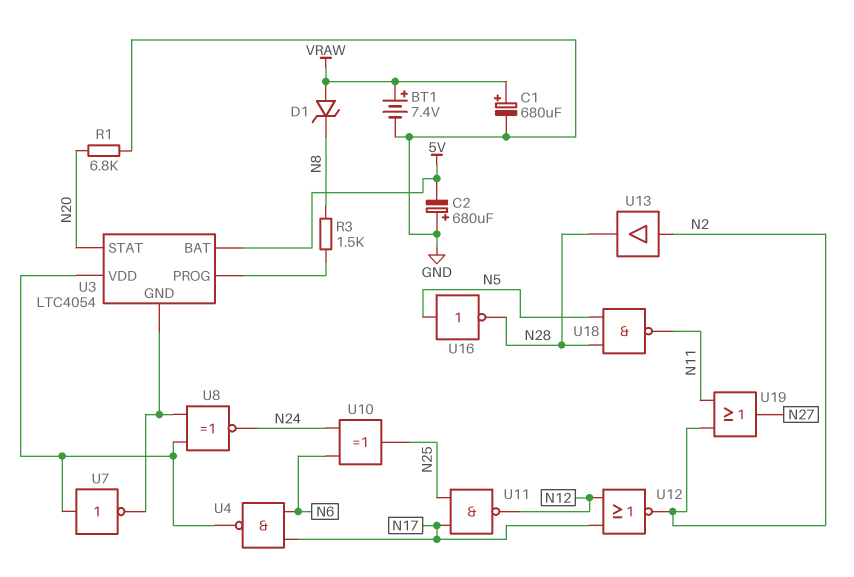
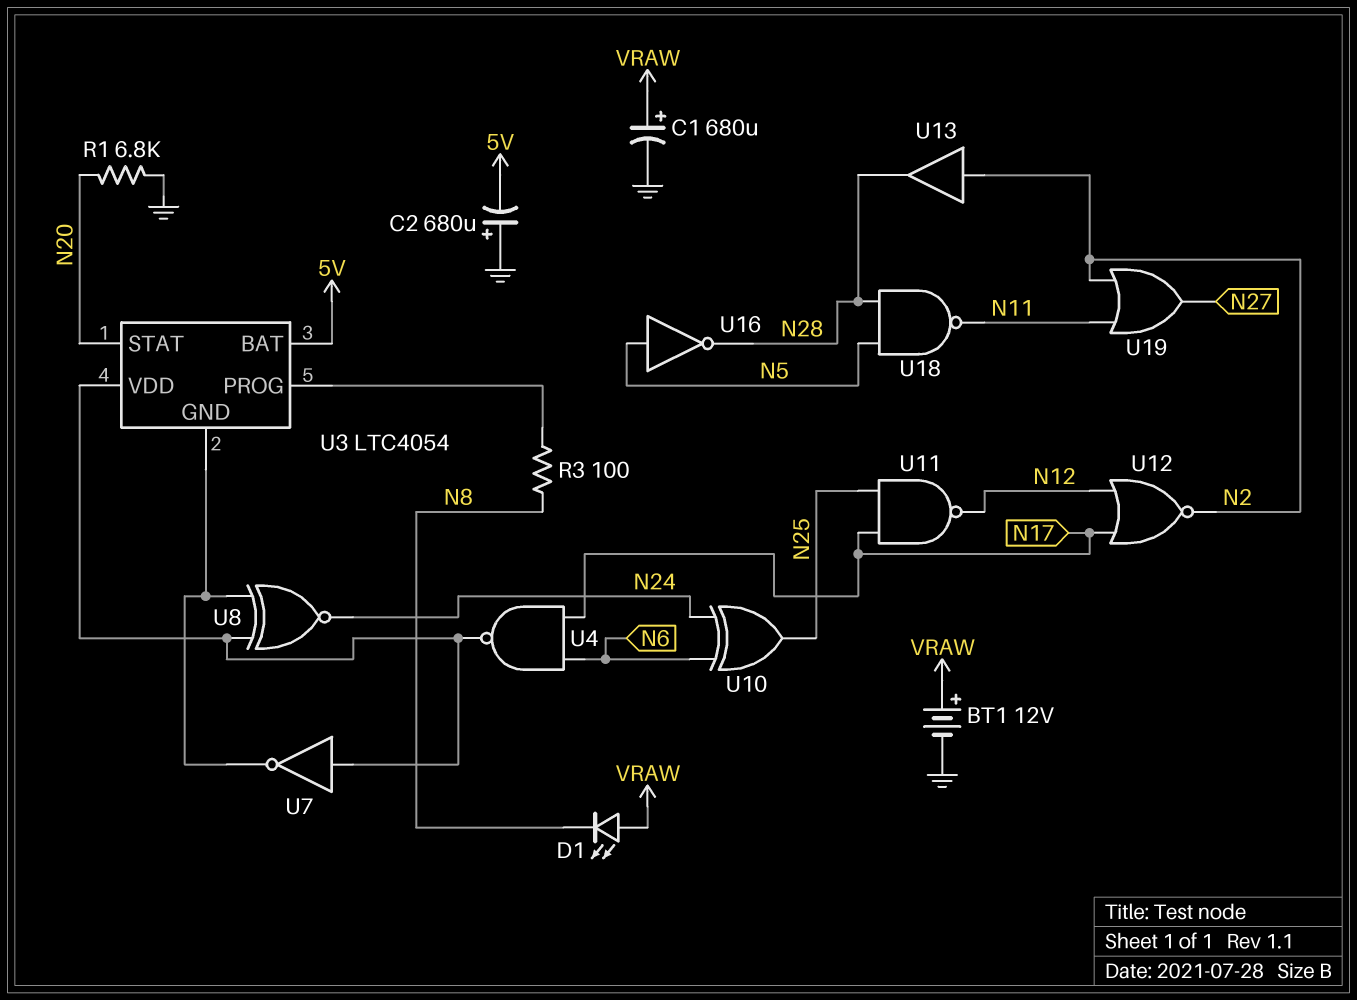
BT1: 7.4V (plus VRAW, minus GND) -> 12V (plus VRAW, minus GND)
D1: zener (A VRAW, K N8) -> LED (A VRAW, K N8)
R3: 1.5k (N8, U3/PROG) -> 100 (N8, U3/PROG)

